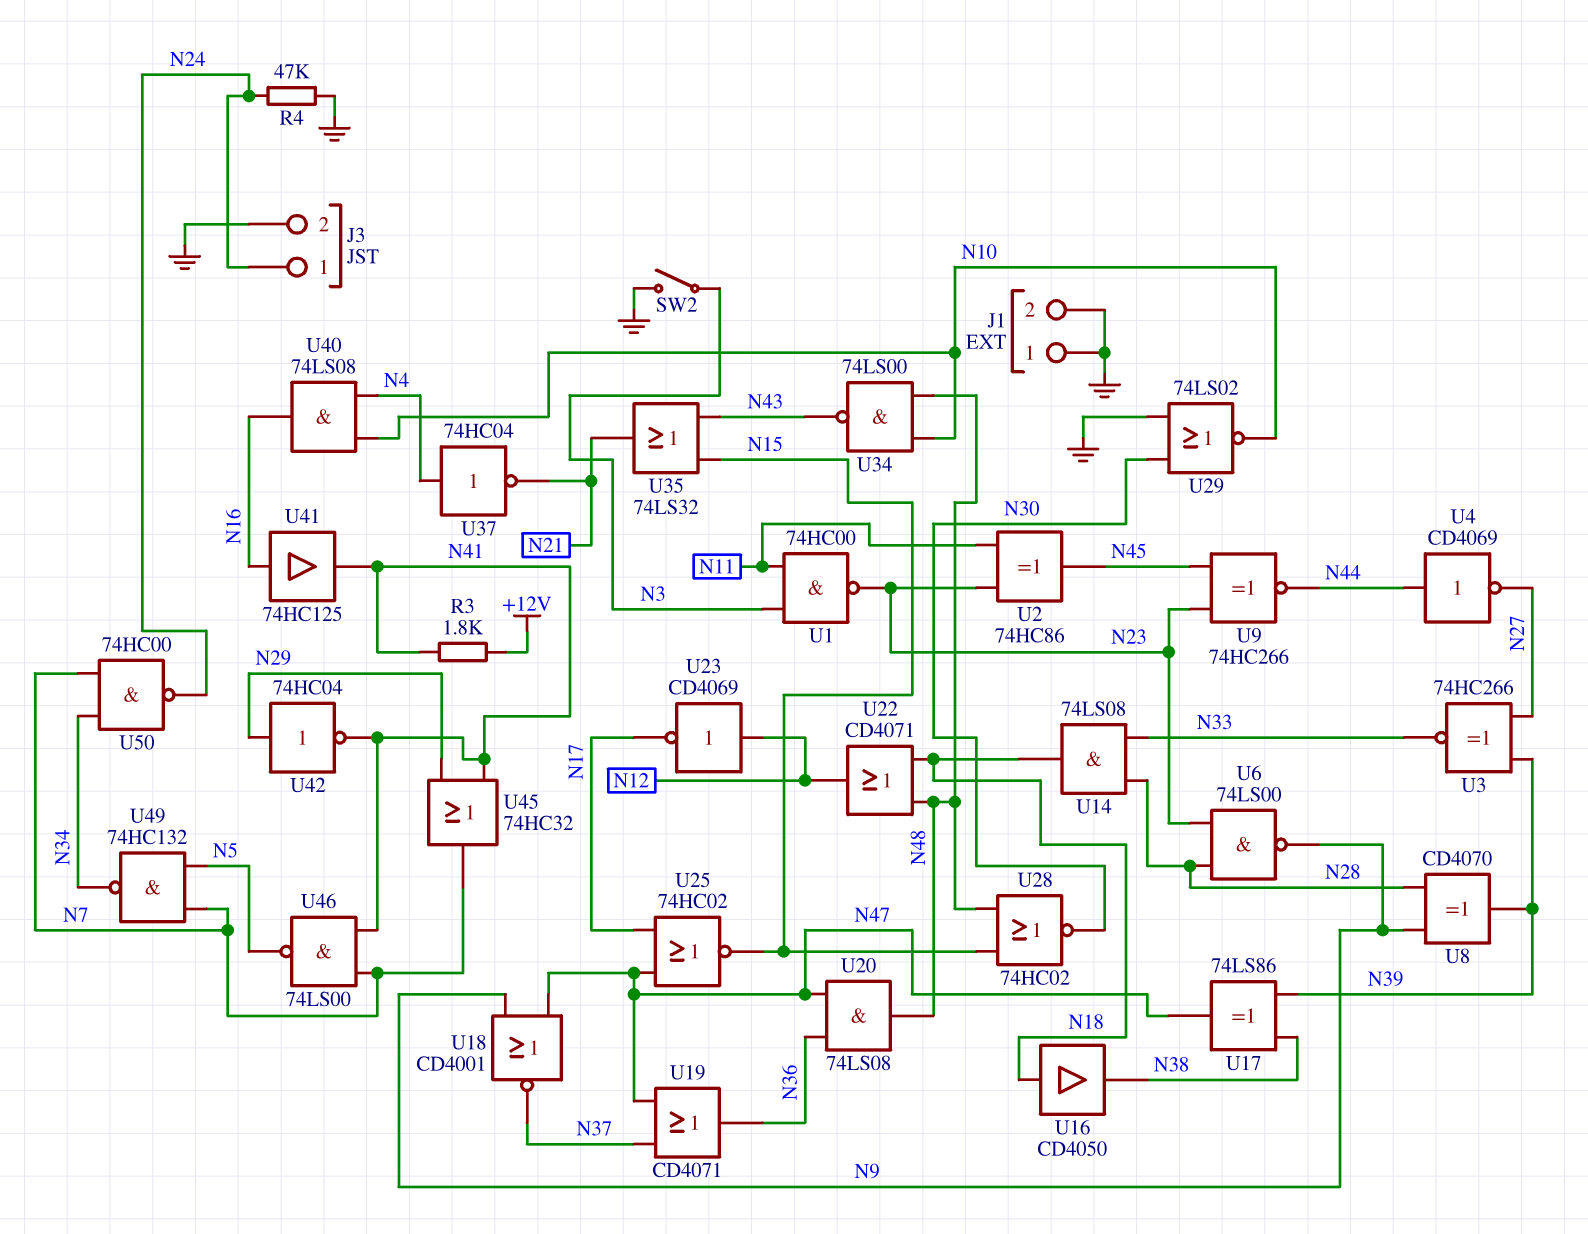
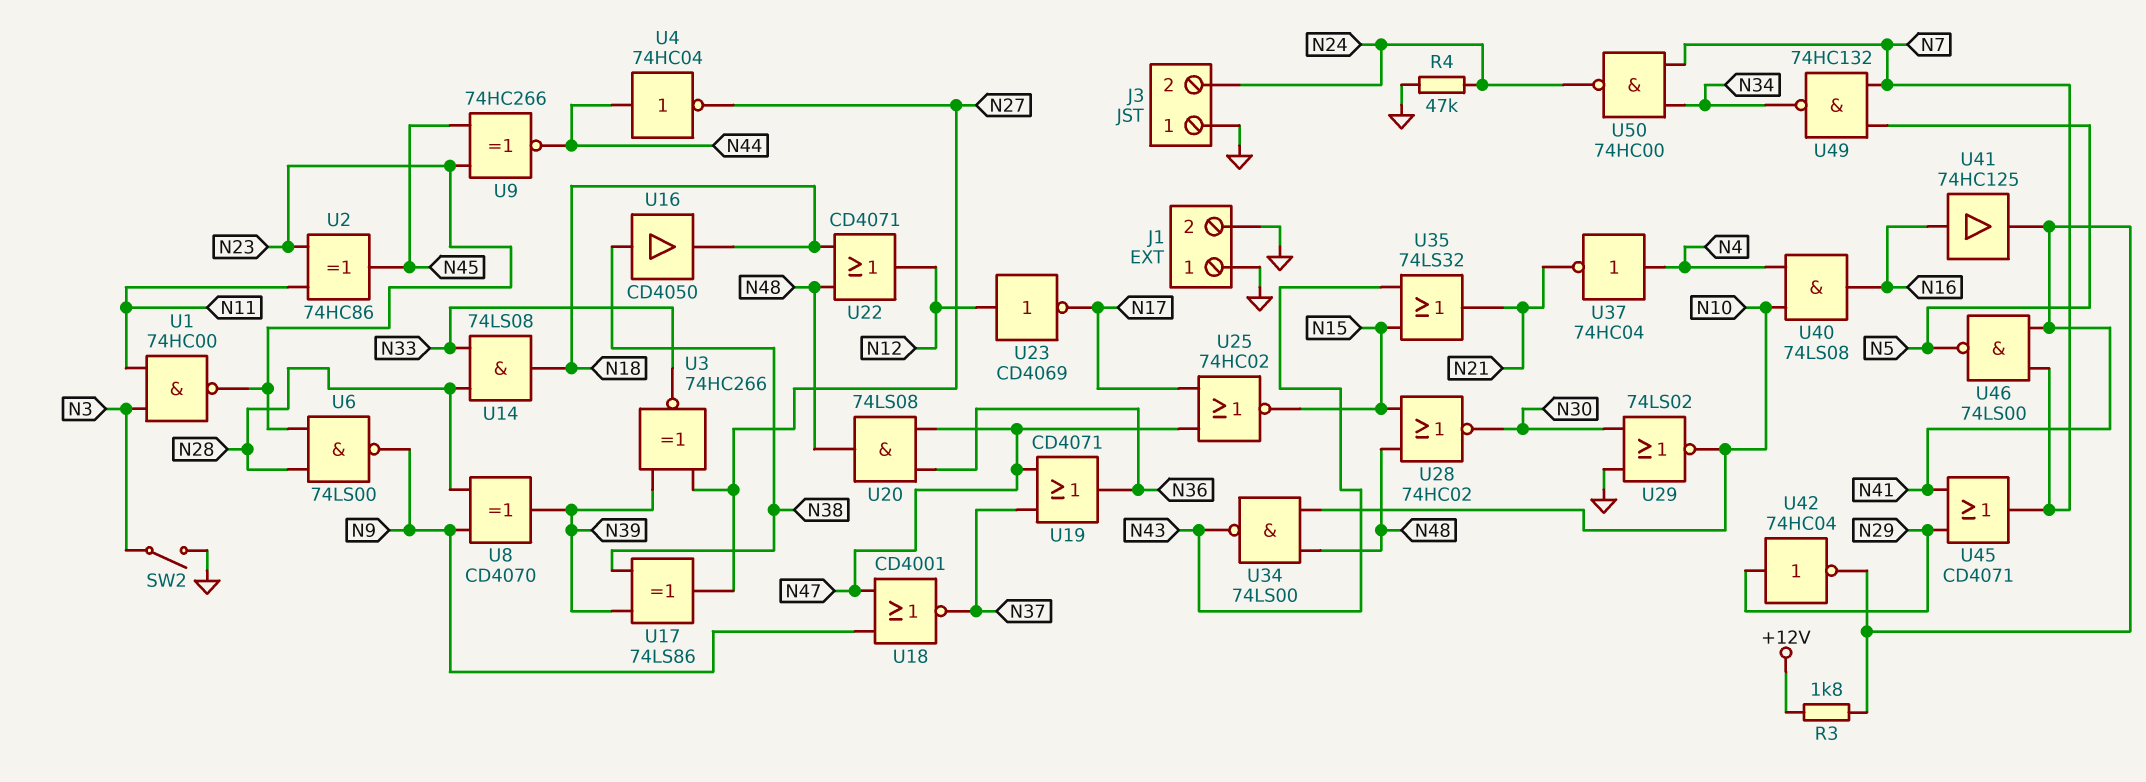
J3 pin 1: N24 -> GND
J3 pin 2: GND -> N24
U4: NOT CD4069 (in N44, out N27) -> NOT 74HC04 (in N44, out N27)
U16: buffer CD4050 (in N18, out N38) -> buffer CD4050 (in N38, out N18)
U17: XOR 74LS86 (in N38, in N39, out N47) -> XOR 74LS86 (in N38, in N39, out N27)
U45: OR 74HC32 (in N29, in N41, out N7) -> OR CD4071 (in N29, in N41, out N7)

